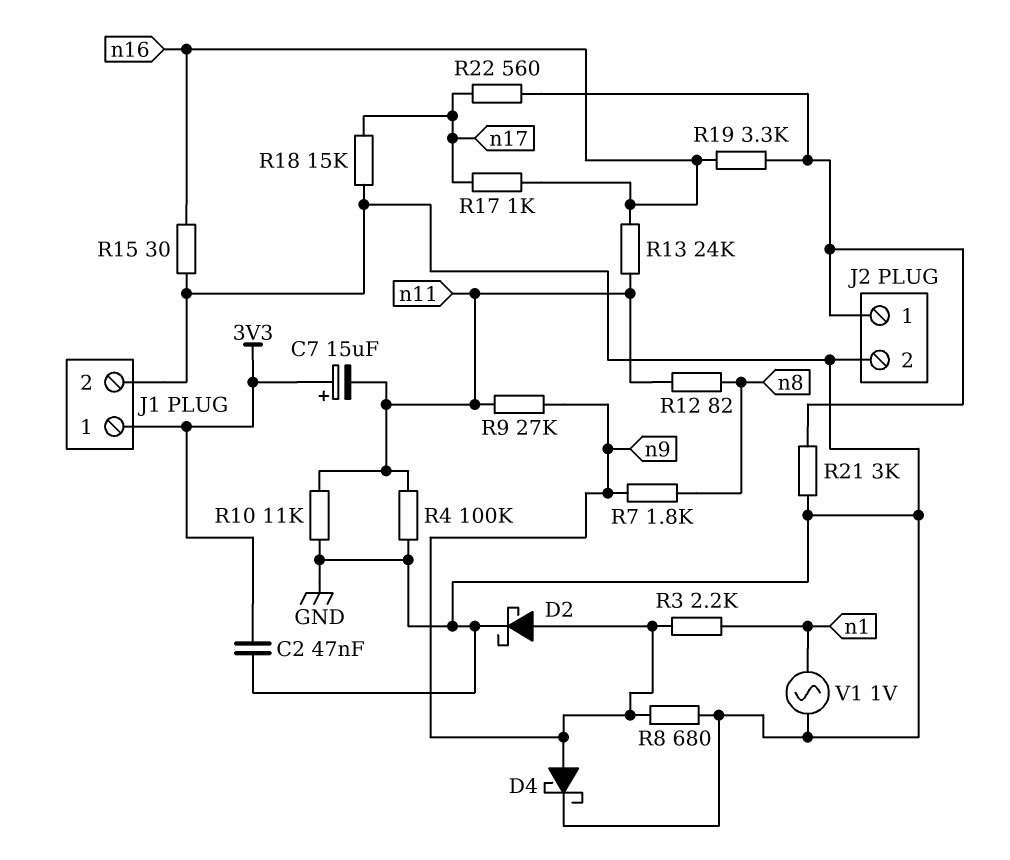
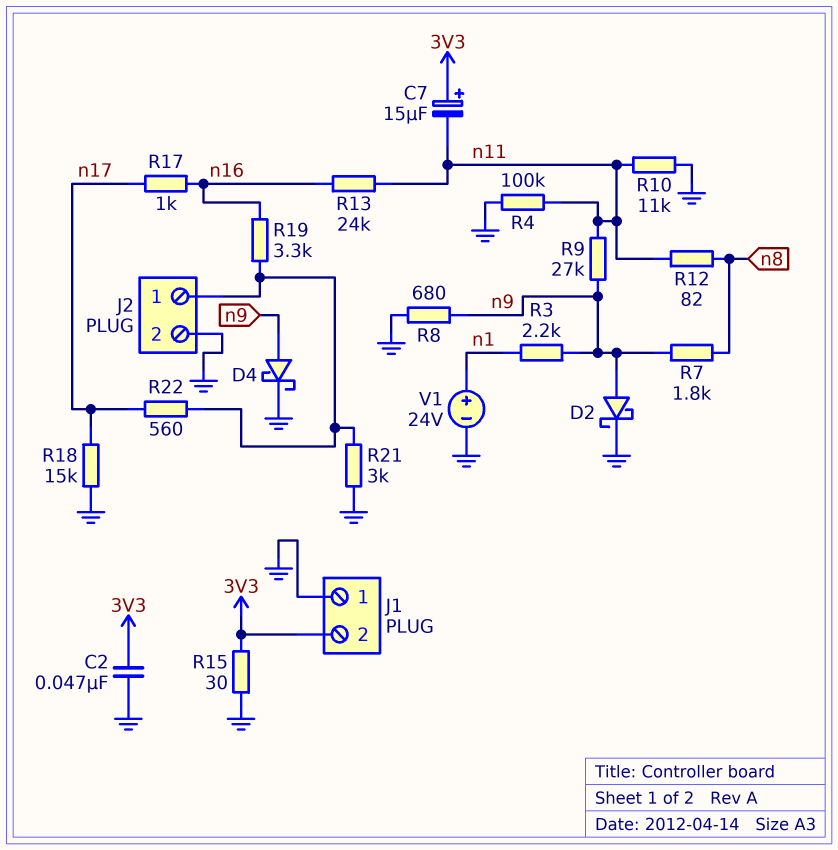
J1 pin 1: 3V3 -> GND
J1 pin 2: GND -> 3V3
R15: 30 (GND, n16) -> 30 (3V3, GND)
V1: AC 1V (GND, n1) -> 24V (plus n1, minus GND)

